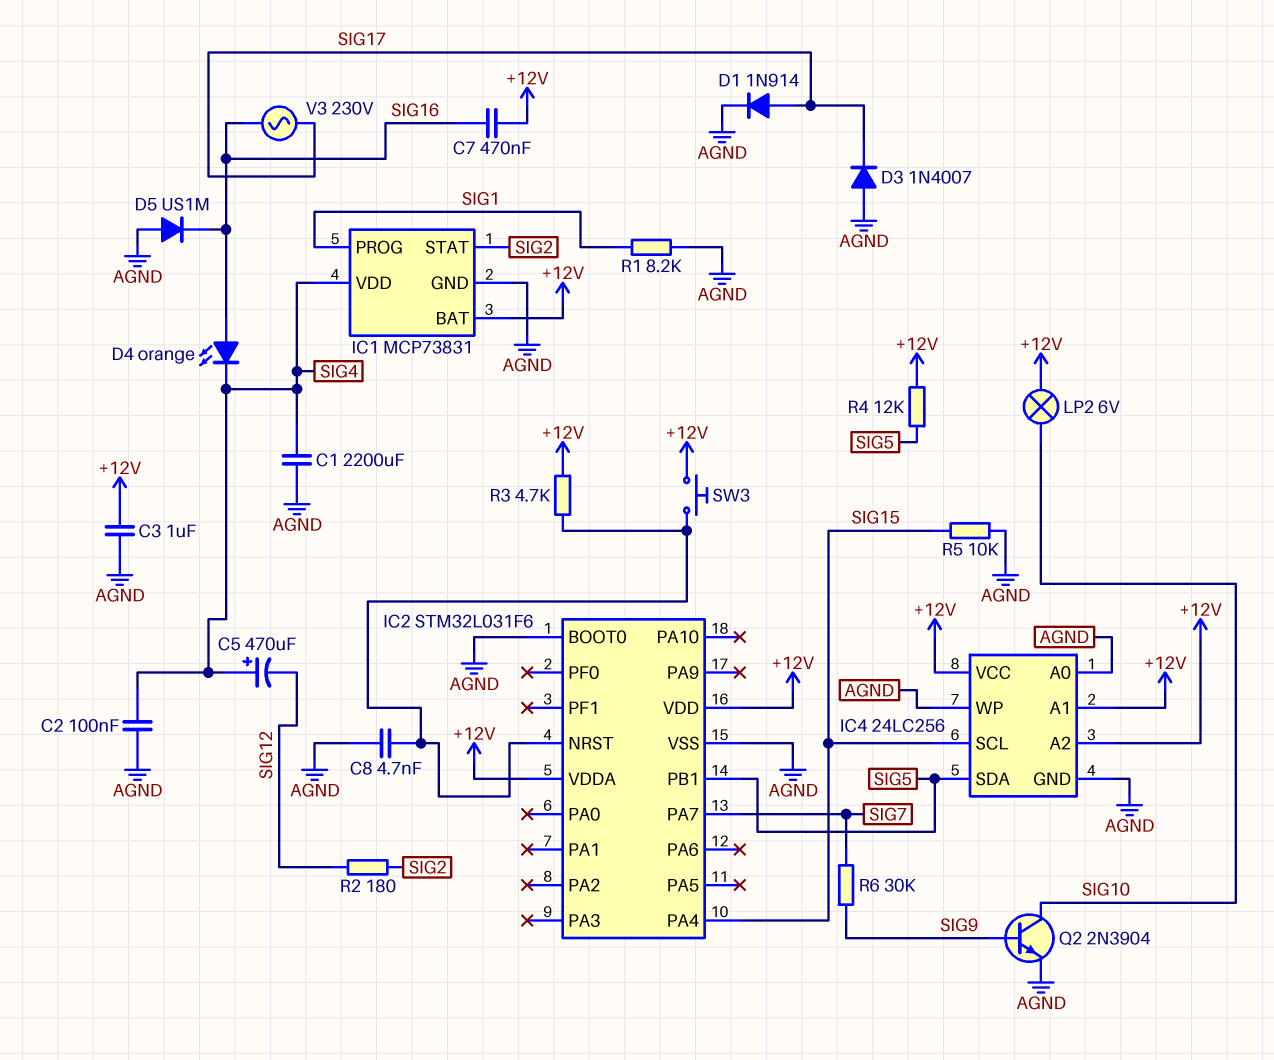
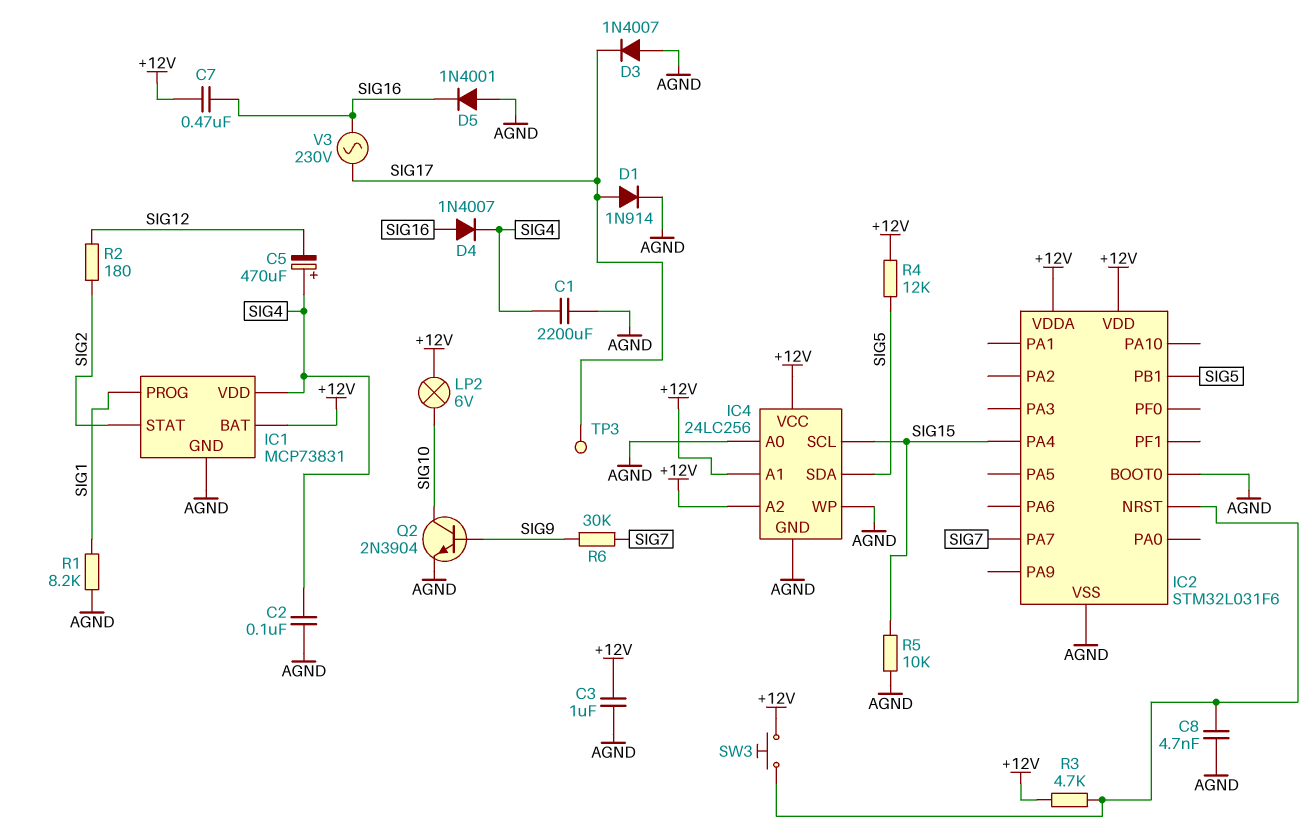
D4: LED orange (A SIG16, K SIG4) -> diode 1N4007 (A SIG16, K SIG4)
D5: diode US1M (A AGND, K SIG16) -> diode 1N4001 (A AGND, K SIG16)
TP3: none -> test point (SIG17)

